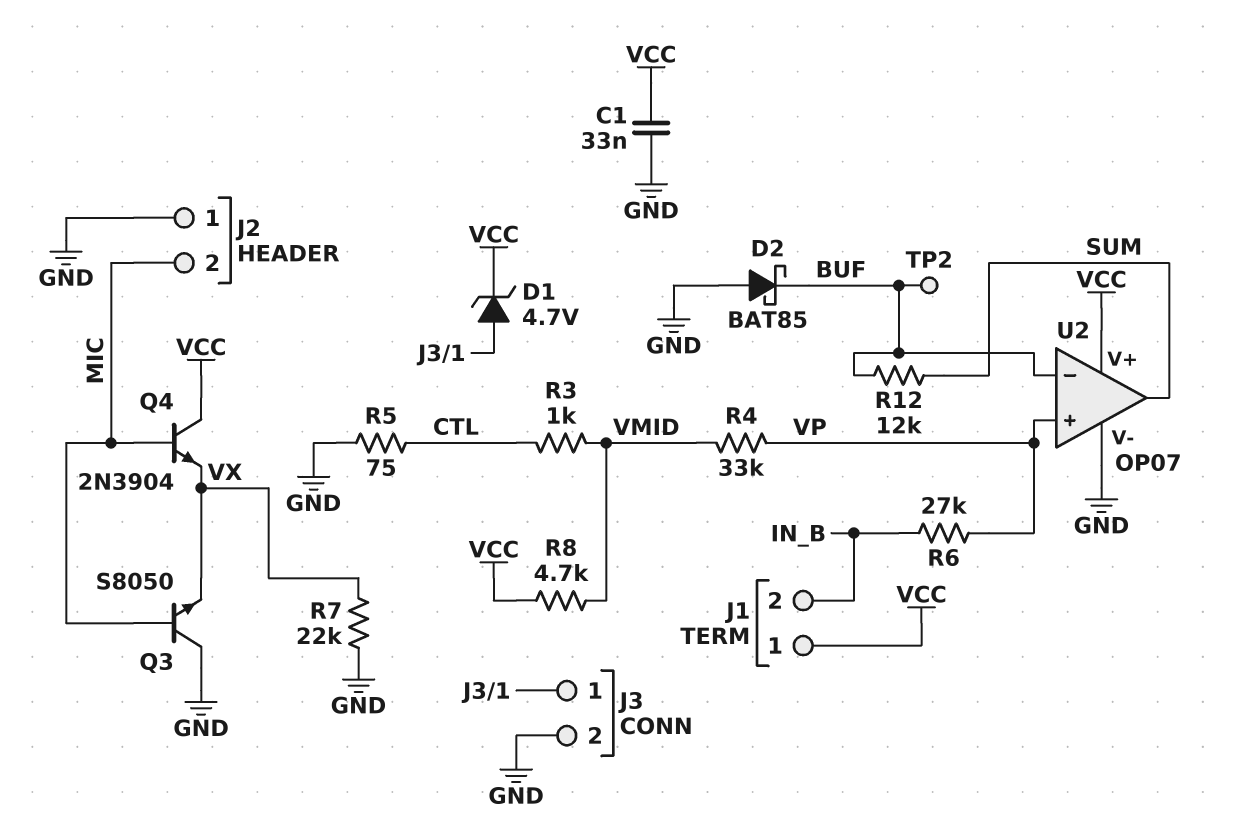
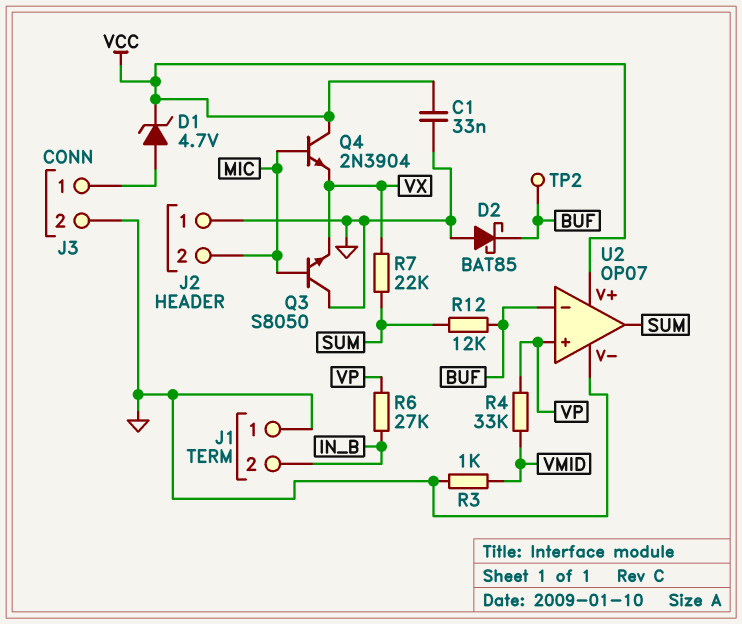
J1 pin 1: VCC -> GND
R3: 1k (CTL, VMID) -> 1k (GND, VMID)
R5: 75 (CTL, GND) -> none
R7: 22k (GND, VX) -> 22k (SUM, VX)
R8: 4.7k (VCC, VMID) -> none

